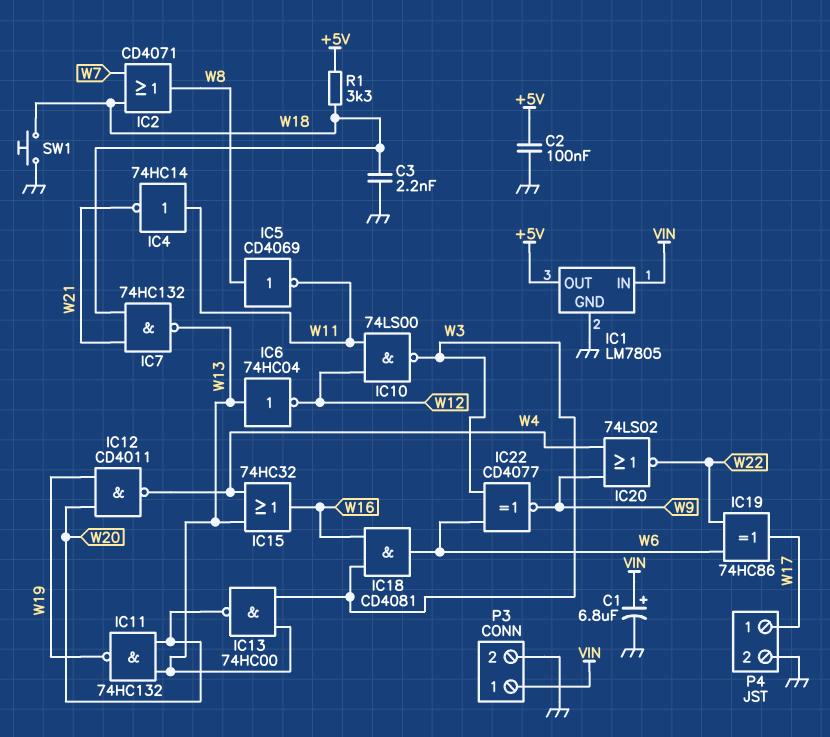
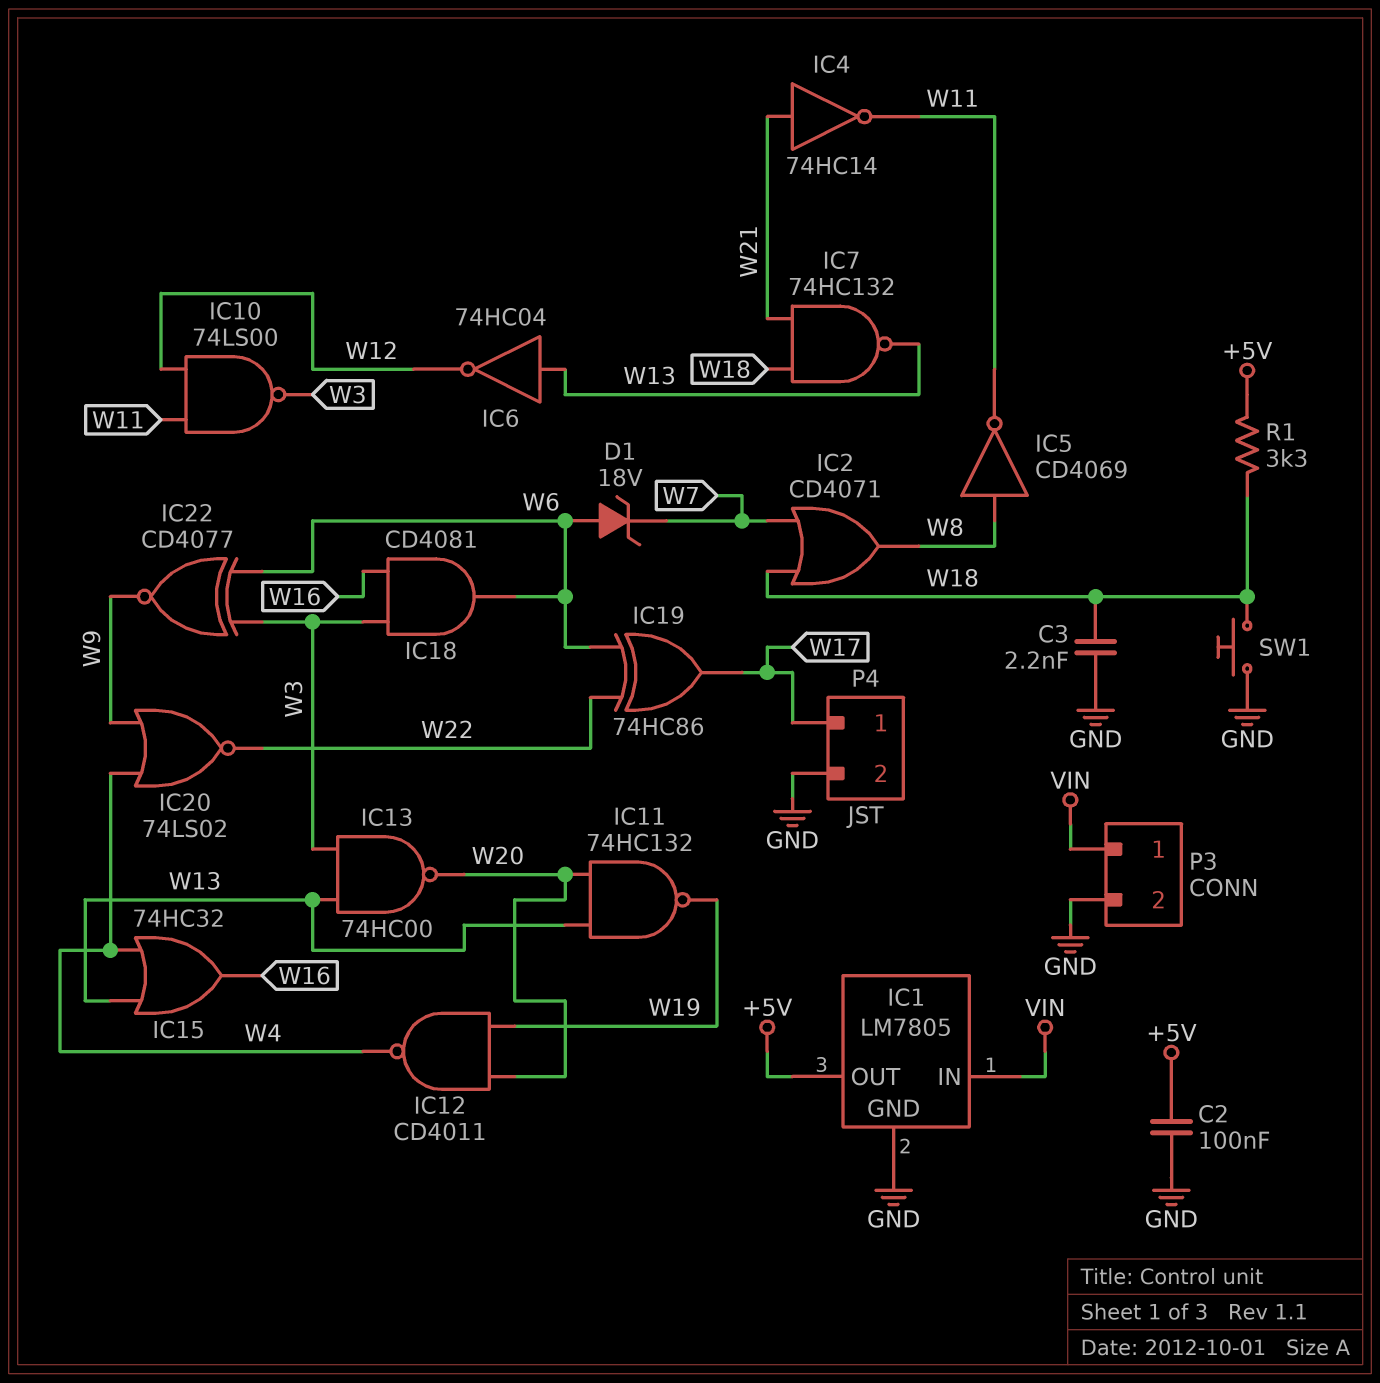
C1: 6.8uF (plus VIN, minus GND) -> none
D1: none -> zener 18V (A W6, K W7)
IC4: NOT 74HC14 (in W11, out W21) -> NOT 74HC14 (in W21, out W11)

